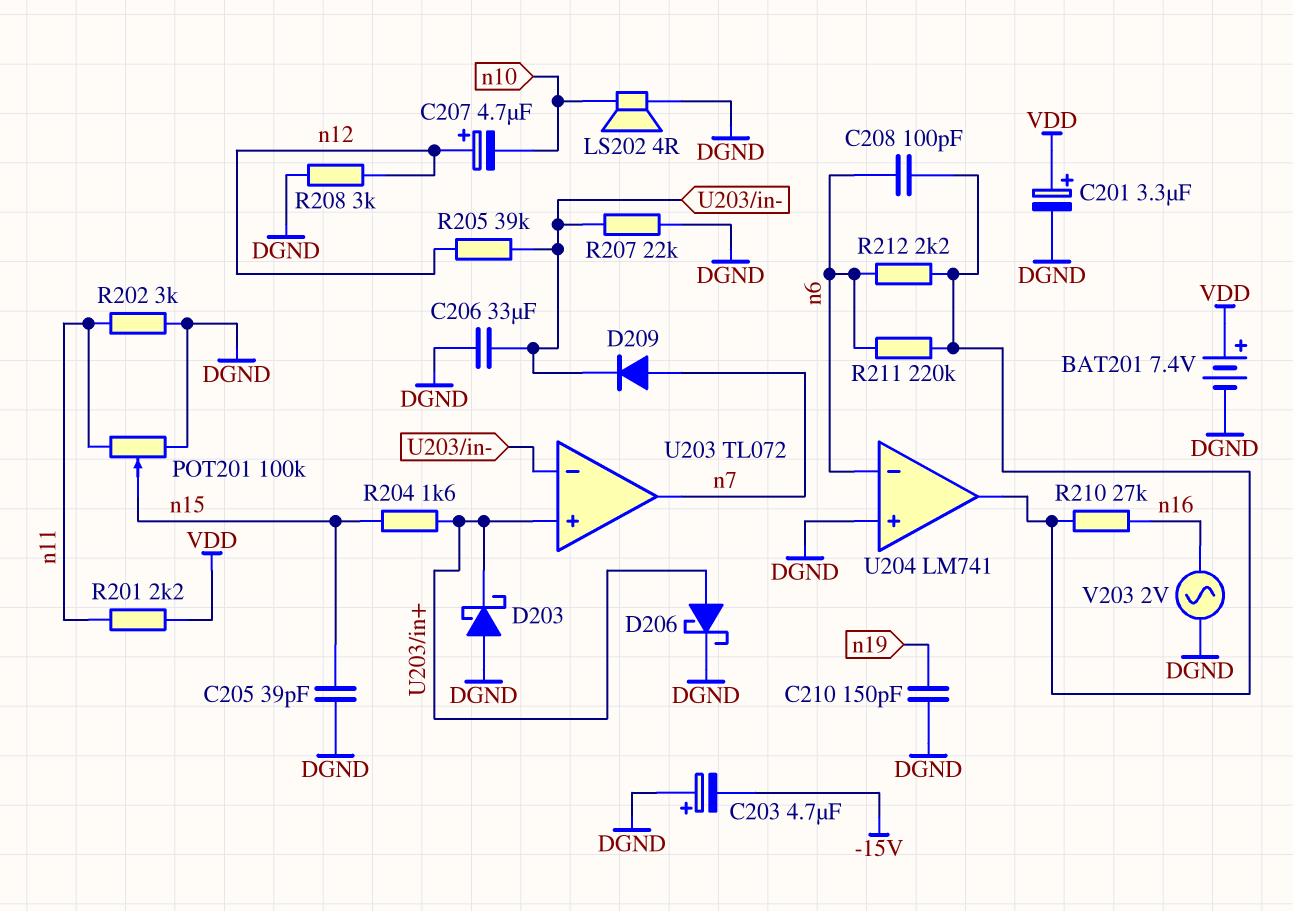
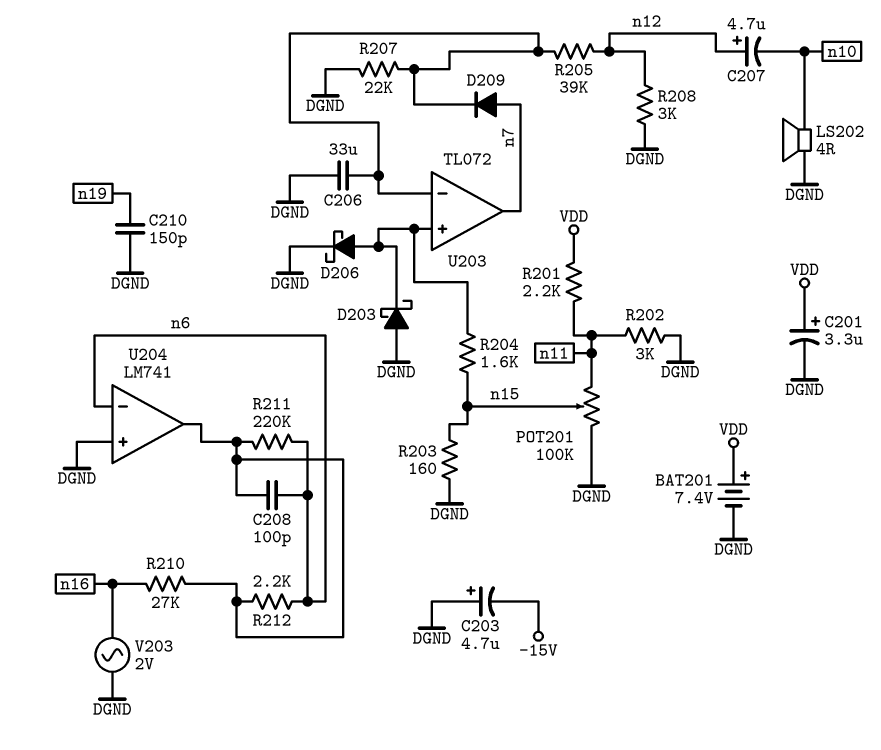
C205: 39pF (DGND, n15) -> none
R203: none -> 160 (DGND, n15)

